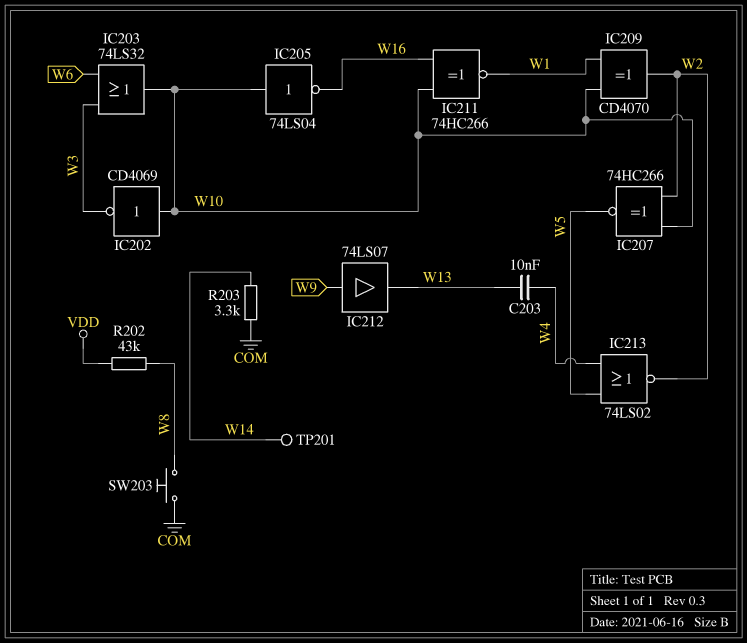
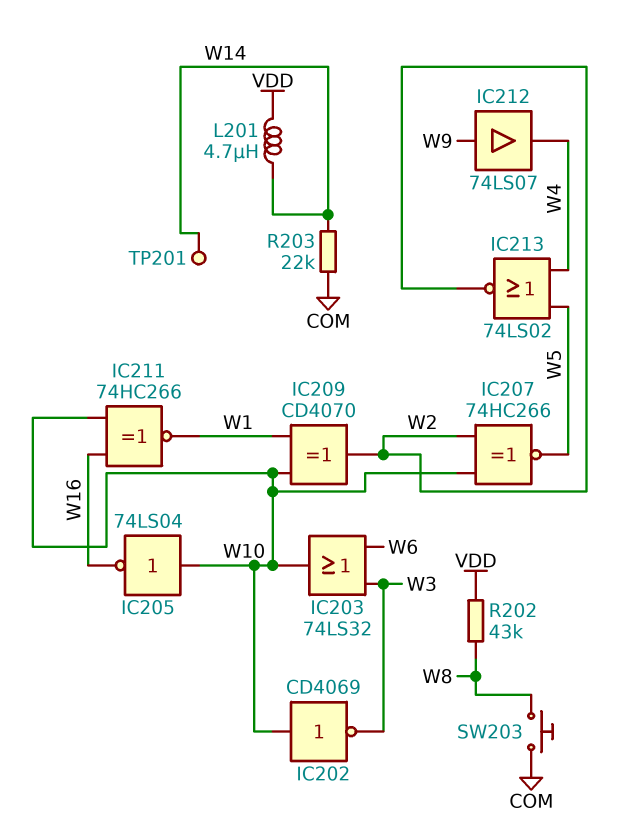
C203: 10nF (W4, W13) -> none
IC212: buffer 74LS07 (in W9, out W13) -> buffer 74LS07 (in W9, out W4)
L201: none -> 4.7uH (VDD, W14)
R203: 3.3k (COM, W14) -> 22k (COM, W14)

